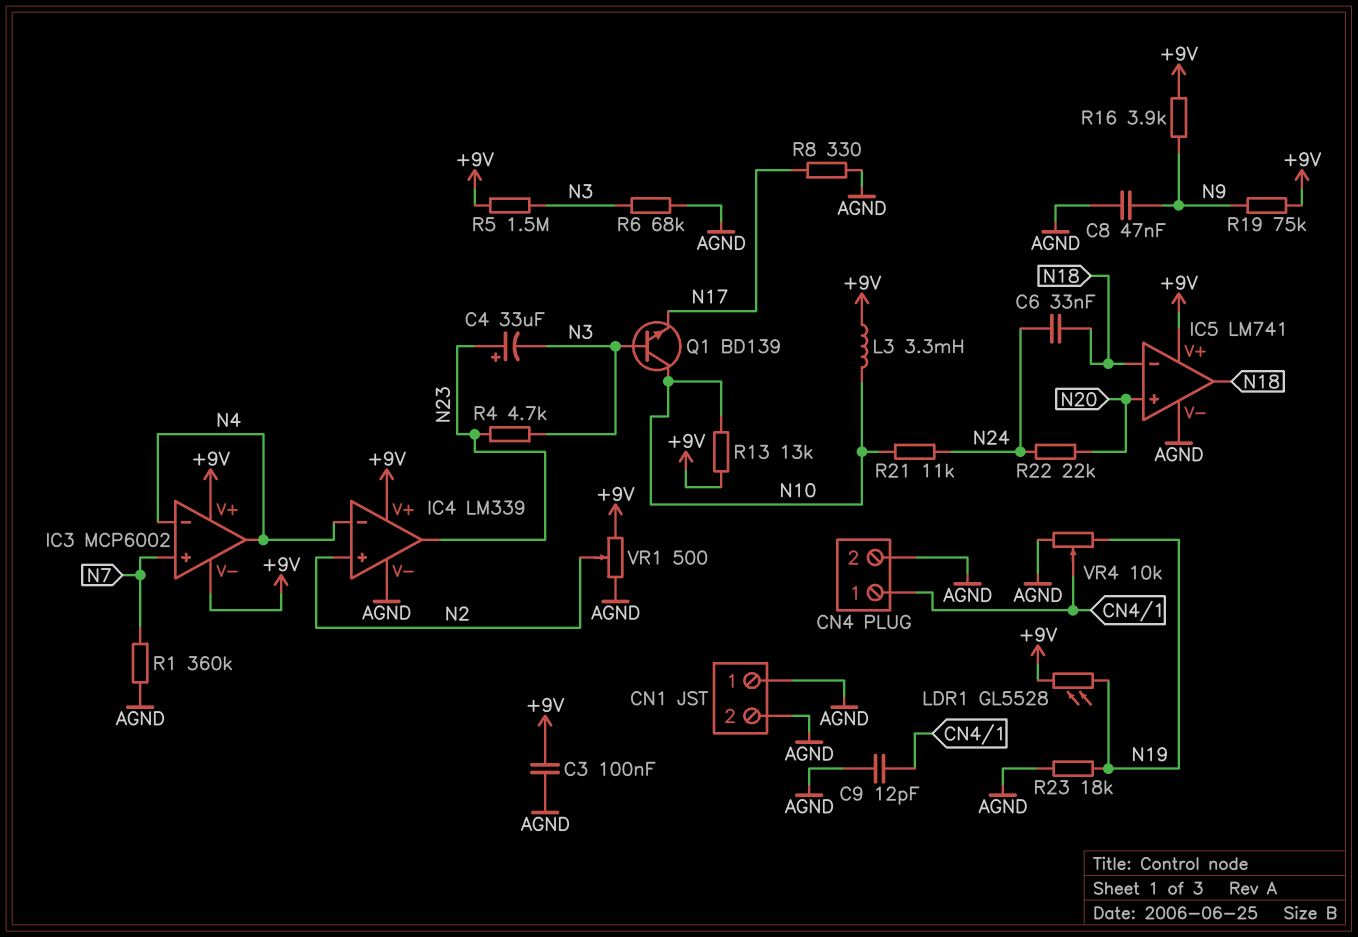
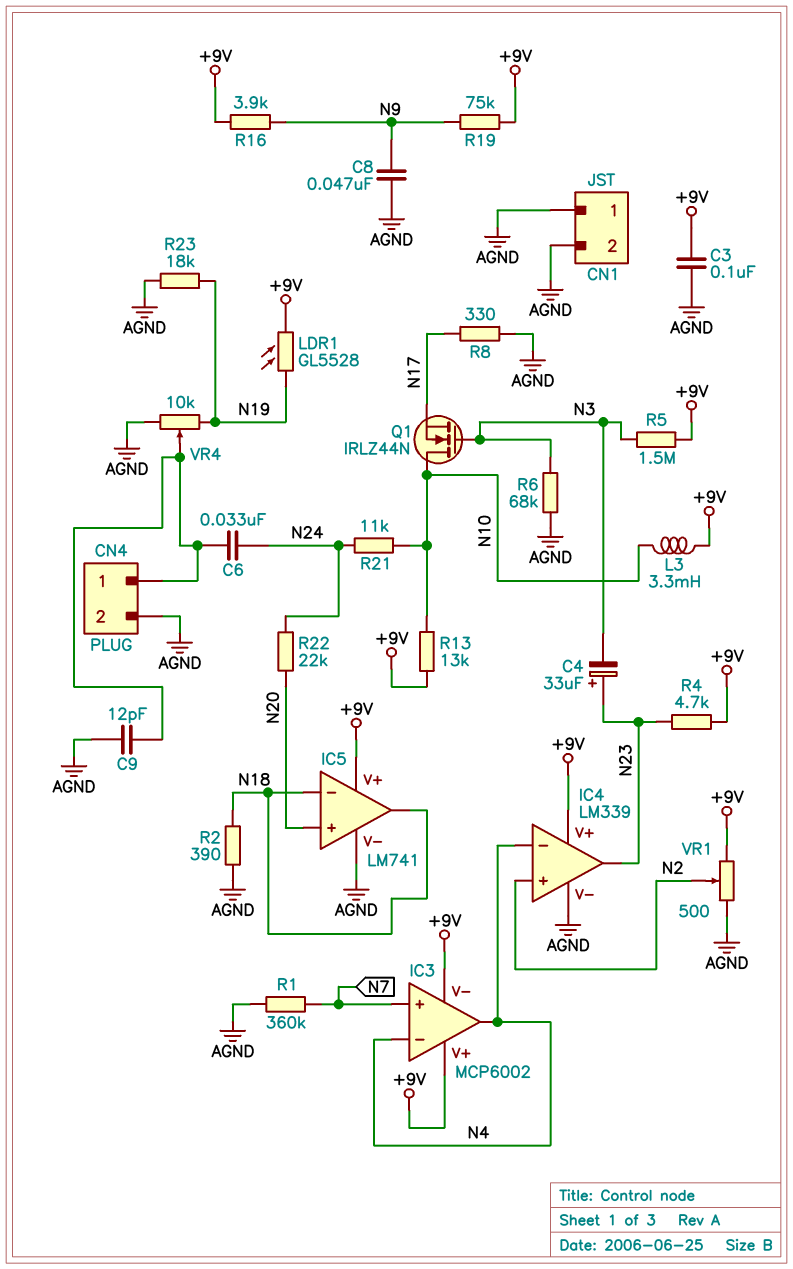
C6: 33nF (N18, N24) -> 33nF (CN4/1, N24)
Q1: NPN BD139 (B N3, C N10, E N17) -> NMOS IRLZ44N (G N3, D N10, S N17)
R2: none -> 390 (AGND, N18)
R4: 4.7k (N3, N23) -> 4.7k (+9V, N23)

